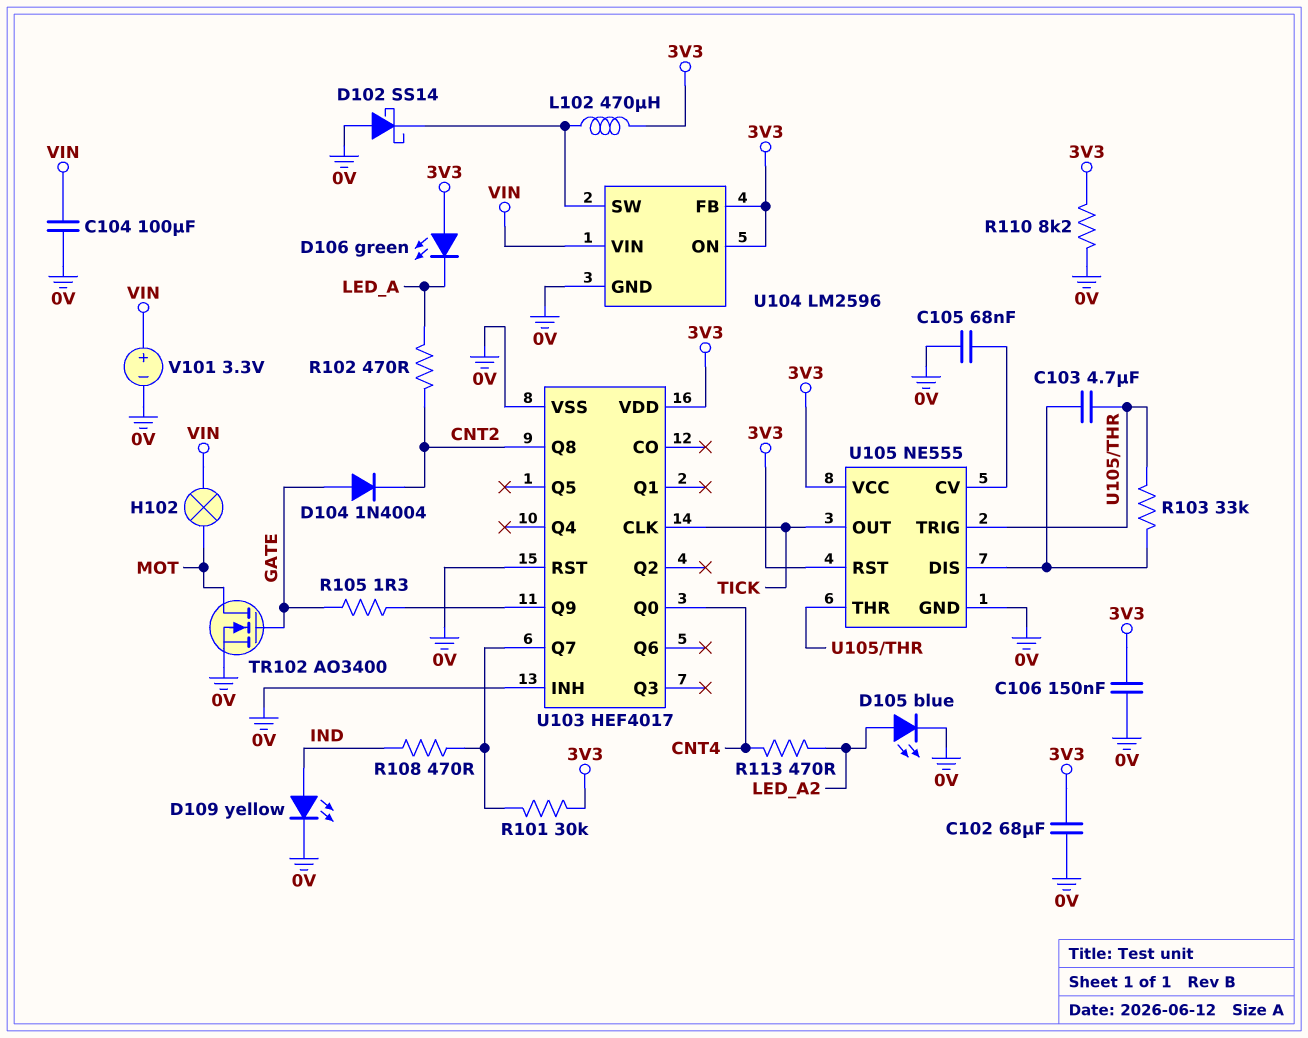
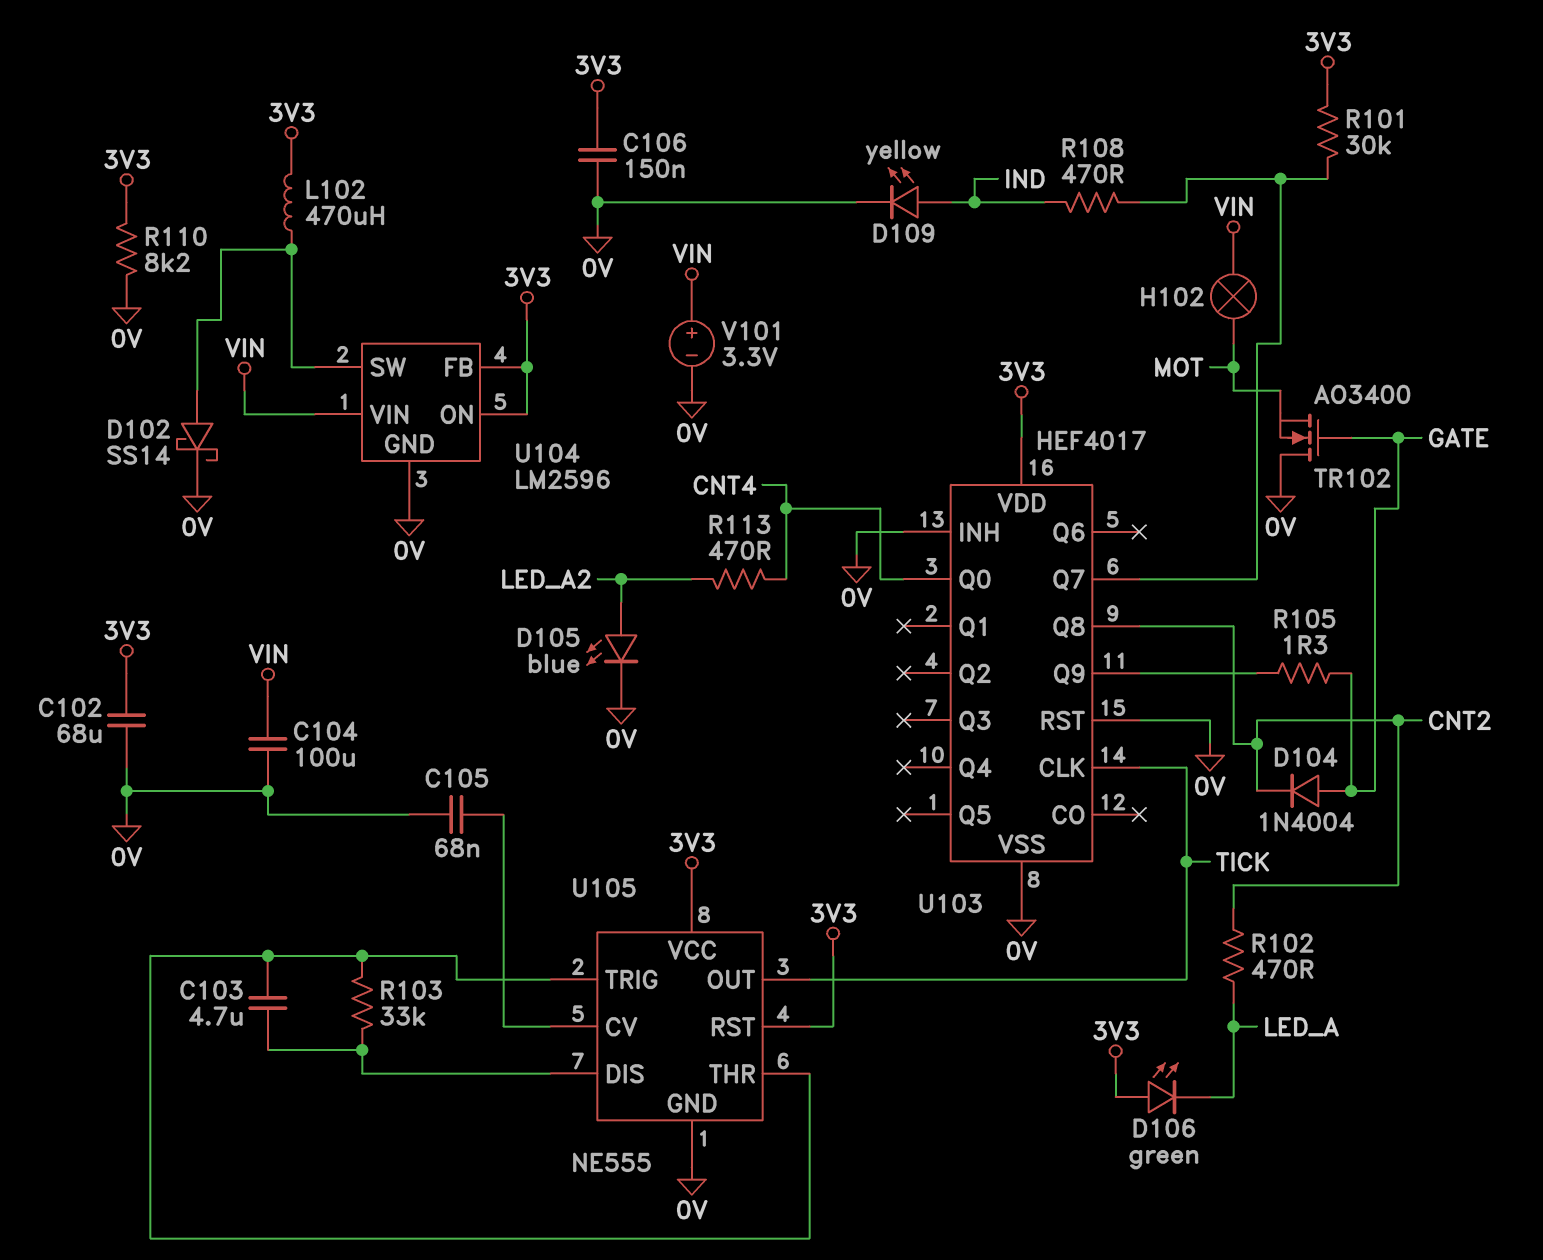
D102: schottky SS14 (A 0V, K U104/SW) -> schottky SS14 (A U104/SW, K 0V)
TR102: NMOS AO3400 (G GATE, D MOT, S 0V) -> NMOS AO3400 (G GATE, D 0V, S MOT)

